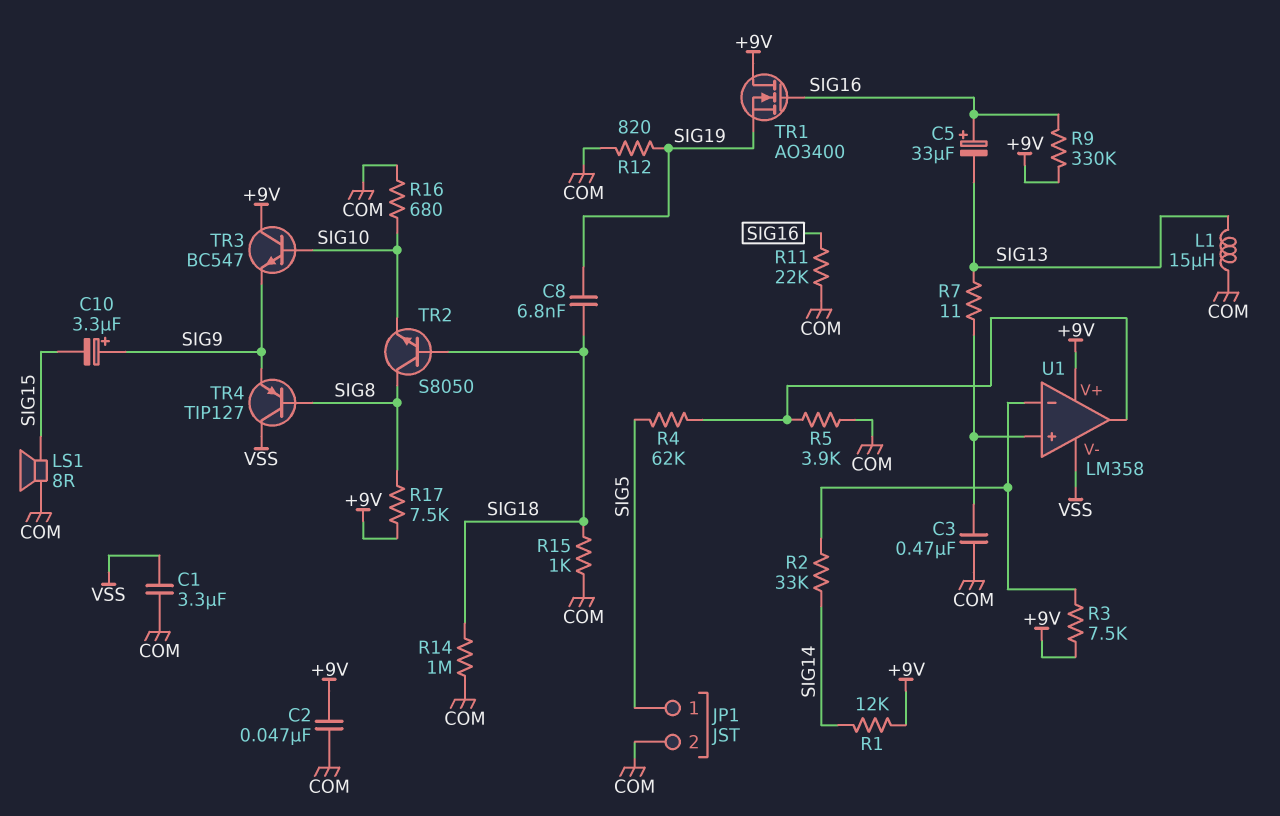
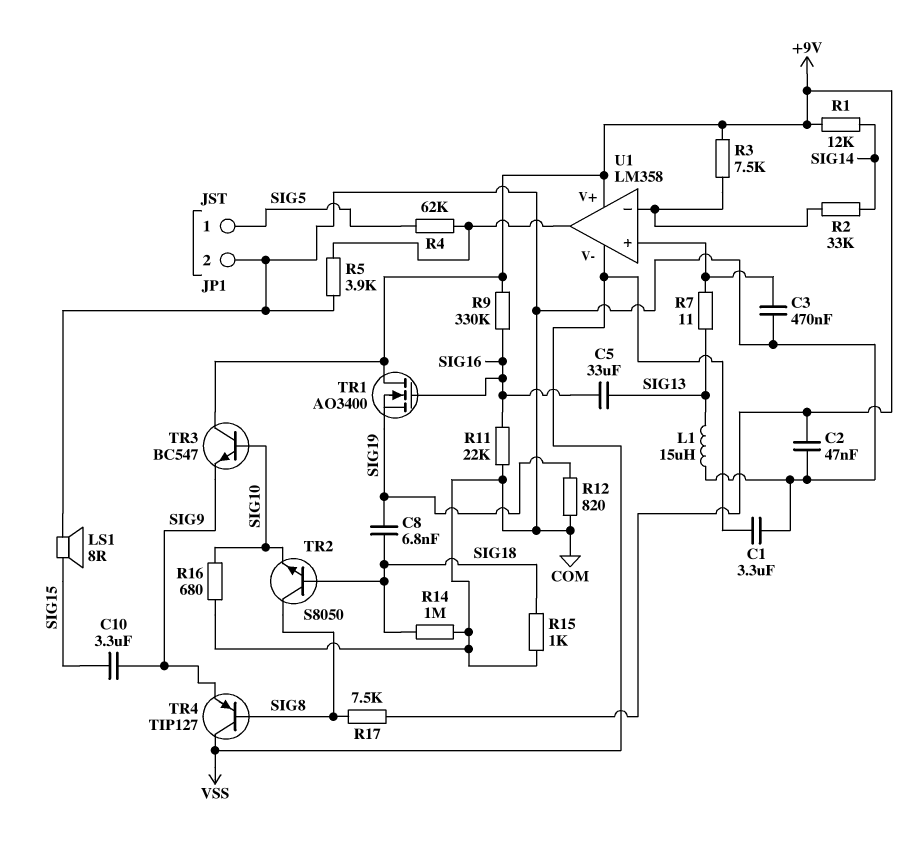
C5: 33uF (plus SIG16, minus SIG13) -> 33uF (SIG13, SIG16)
C10: 3.3uF (plus SIG9, minus SIG15) -> 3.3uF (SIG9, SIG15)

